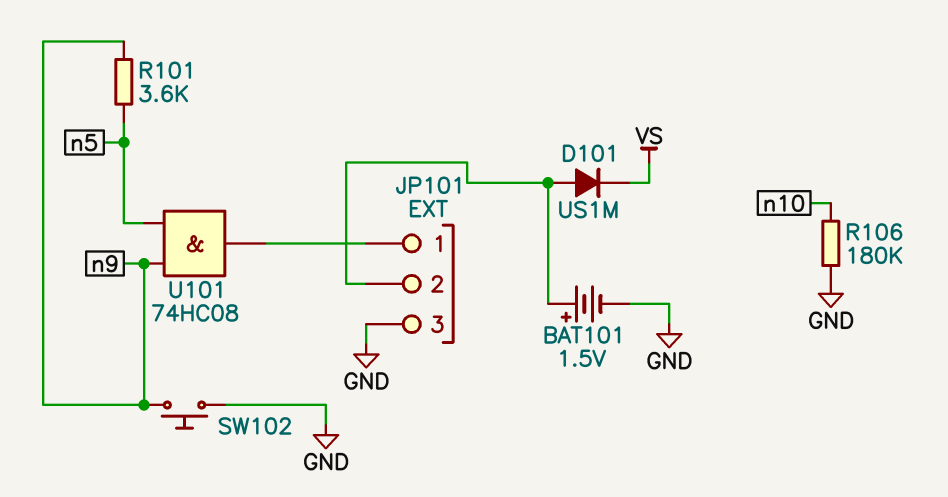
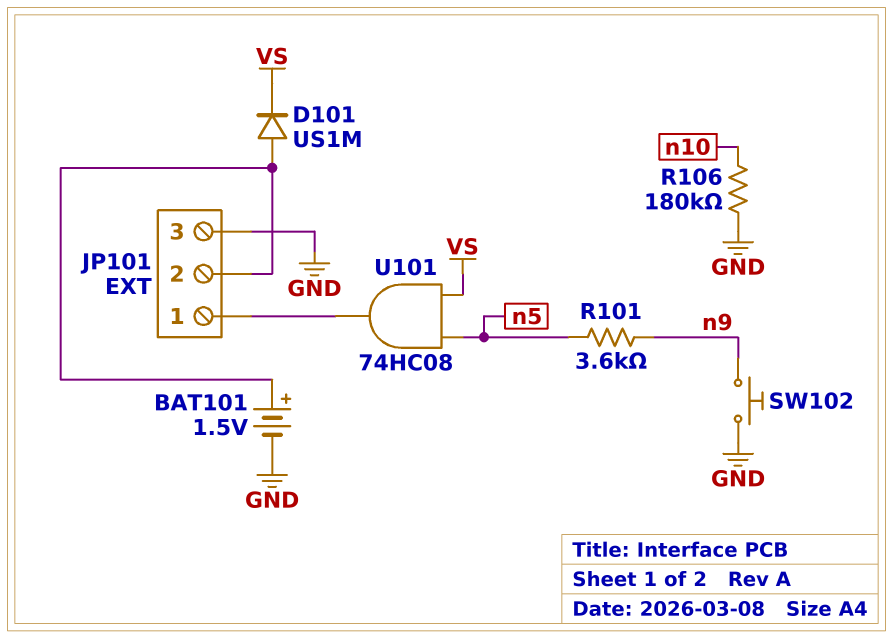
U101: AND 74HC08 (in n5, in n9, out JP101/1) -> AND 74HC08 (in VS, in n5, out JP101/1)

